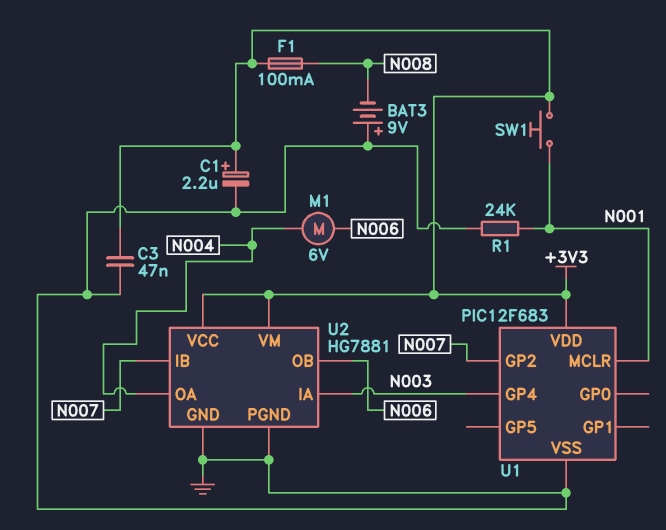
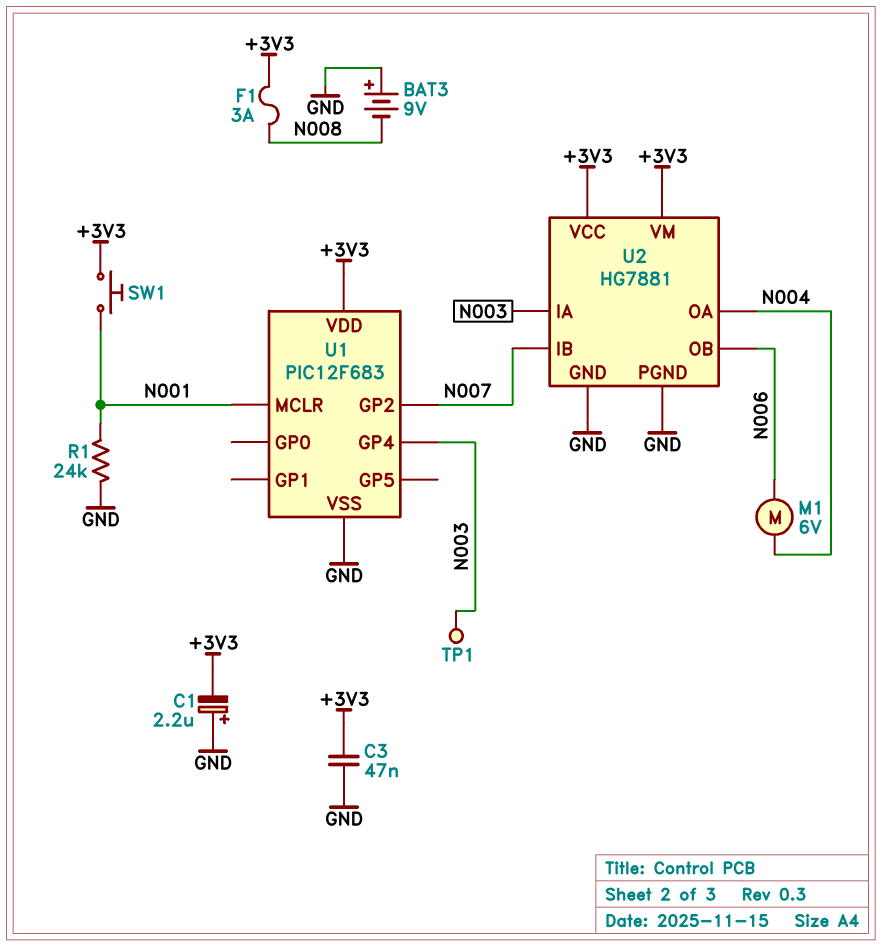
C1: 2.2uF (plus +3V3, minus GND) -> 2.2uF (plus GND, minus +3V3)
F1: 100mA (+3V3, N008) -> 3A (+3V3, N008)
TP1: none -> test point (N003)

